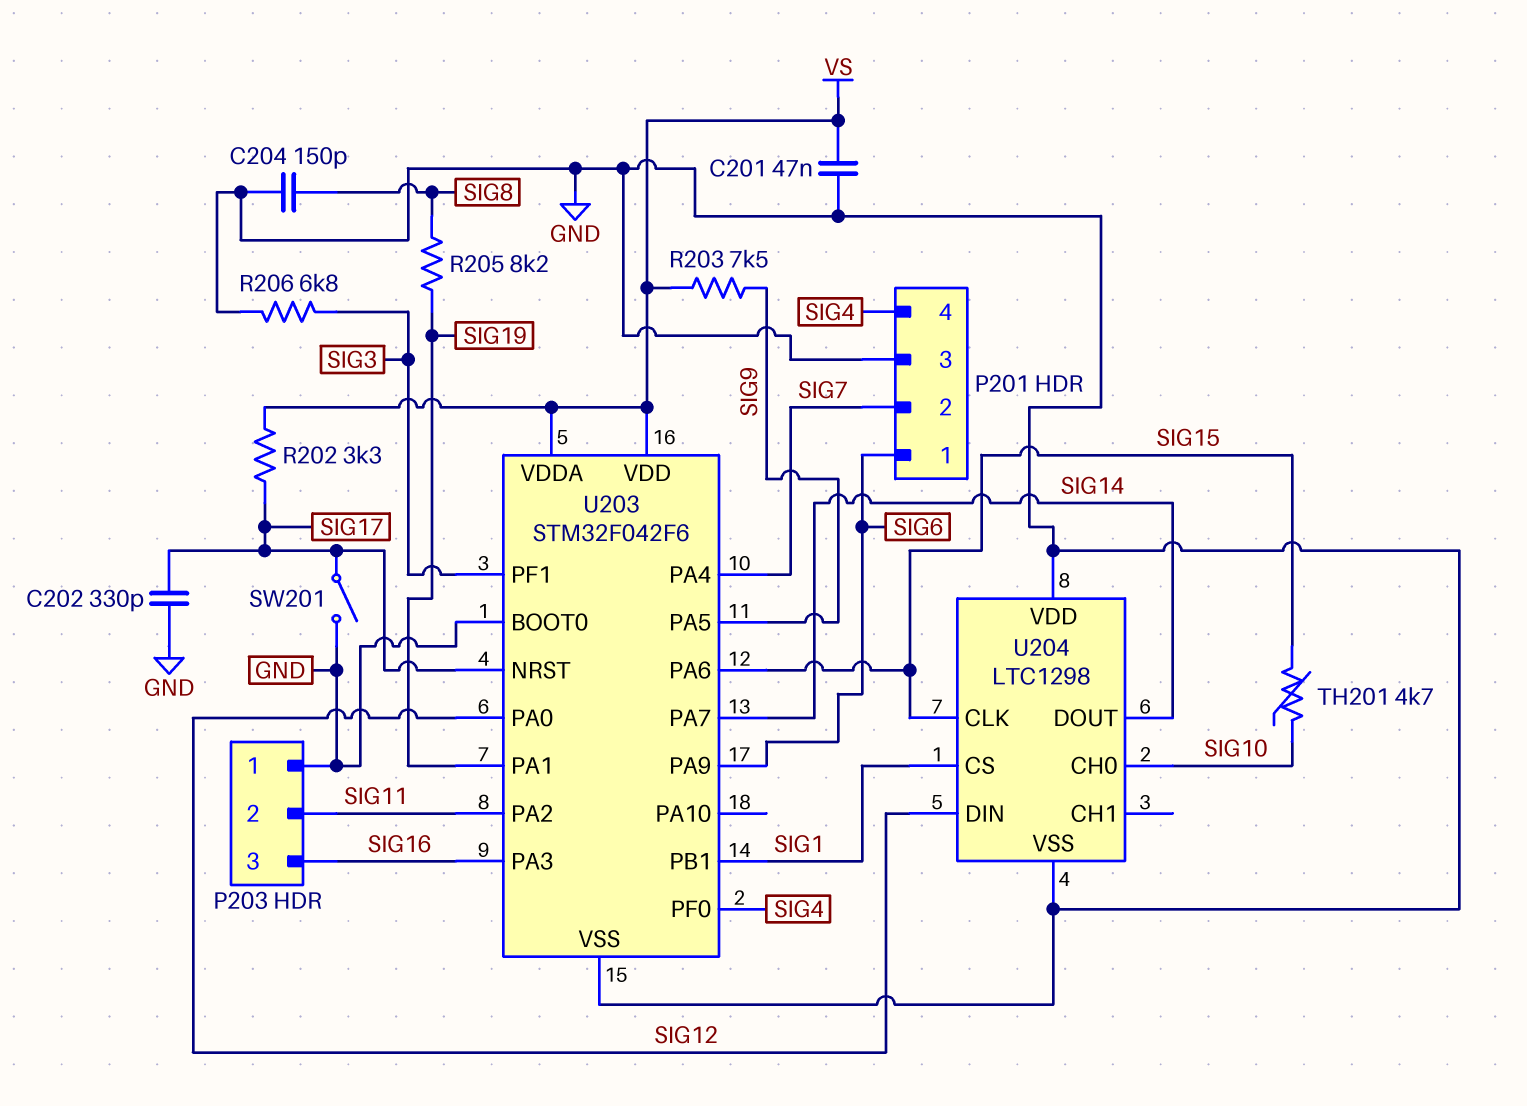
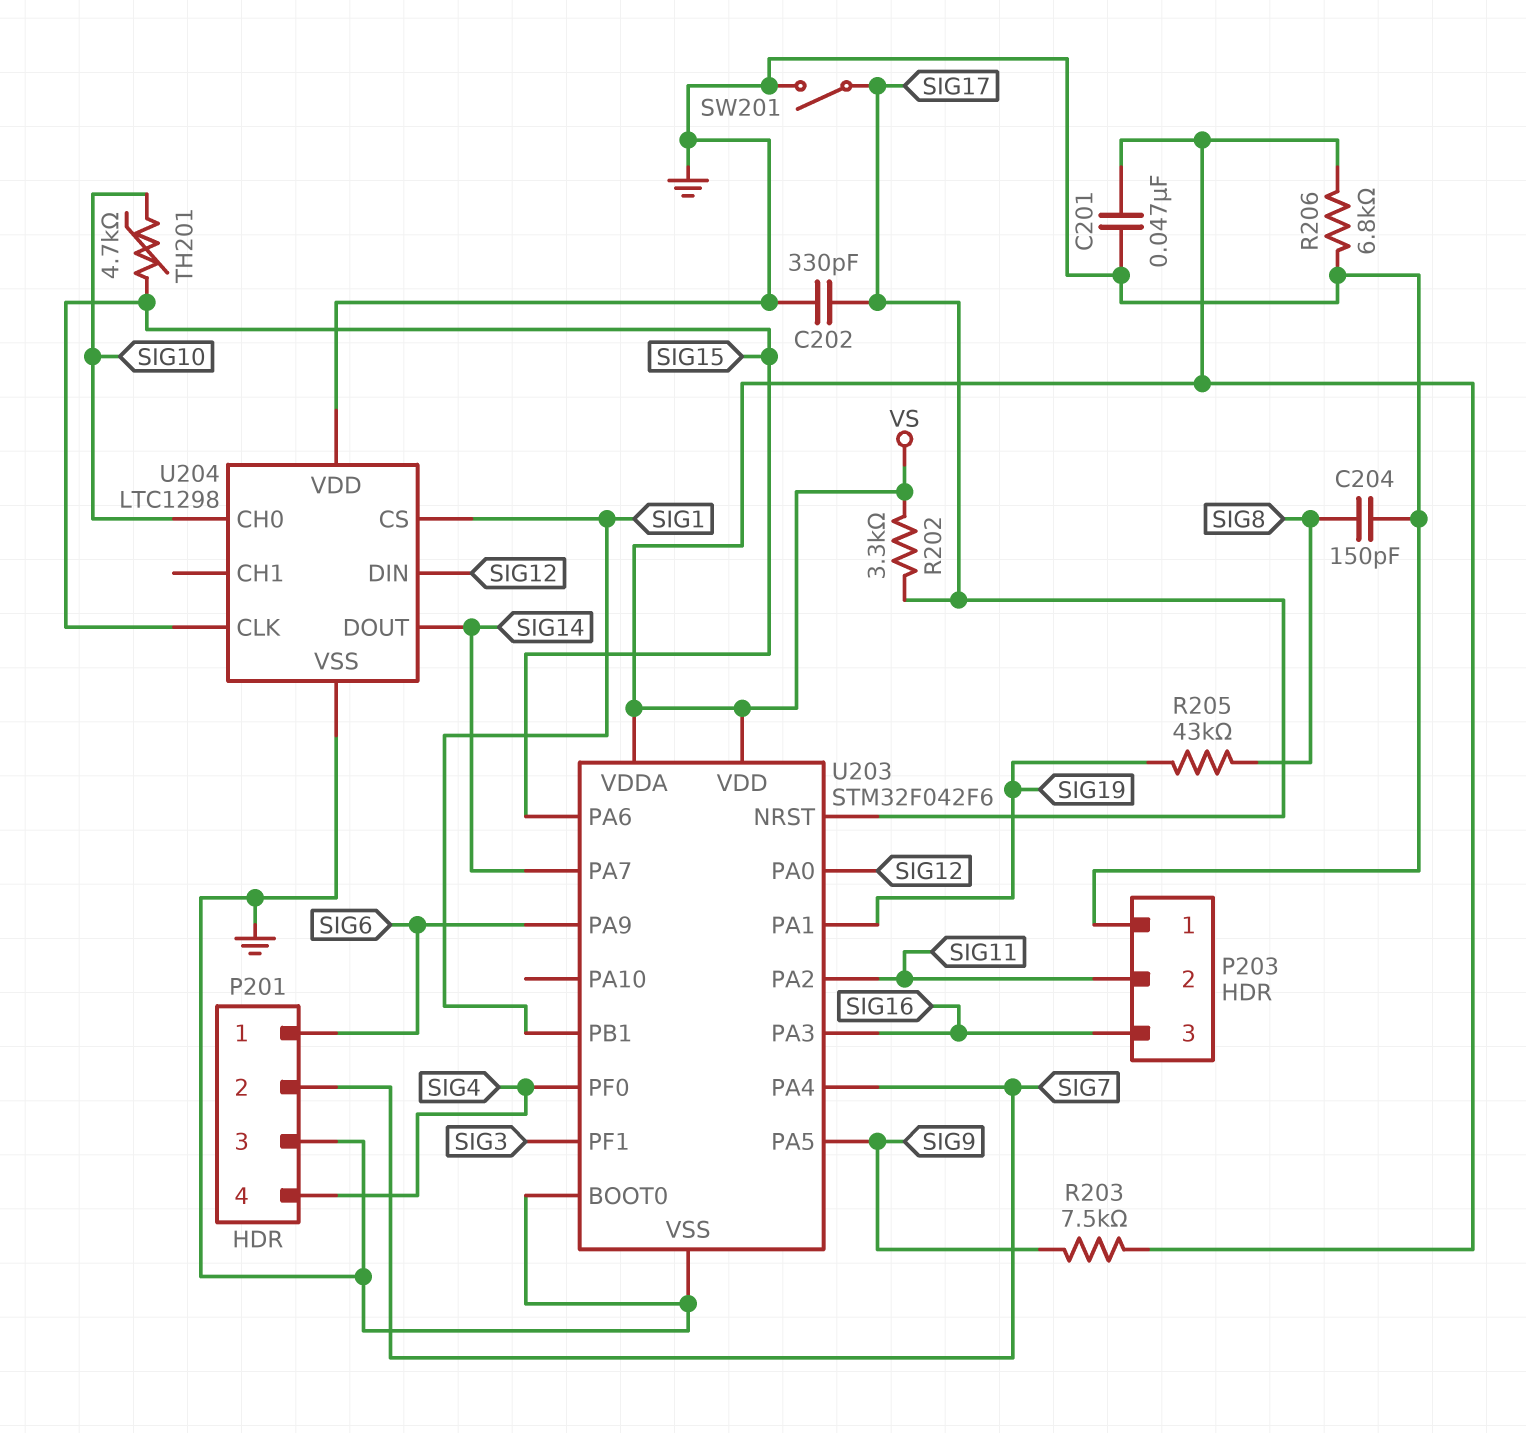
R205: 8.2k (SIG8, SIG19) -> 43k (SIG8, SIG19)
R206: 6.8k (GND, SIG3) -> 6.8k (GND, VS)

